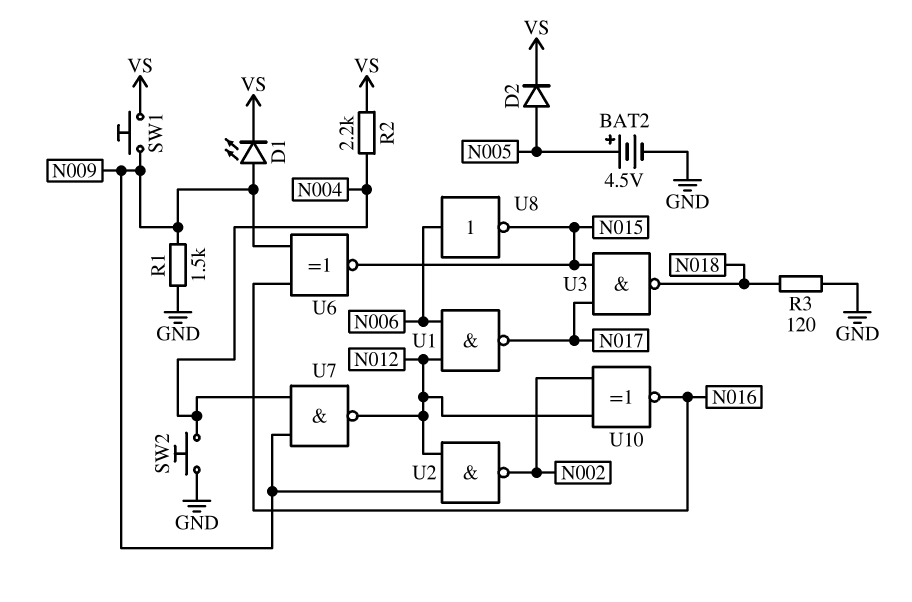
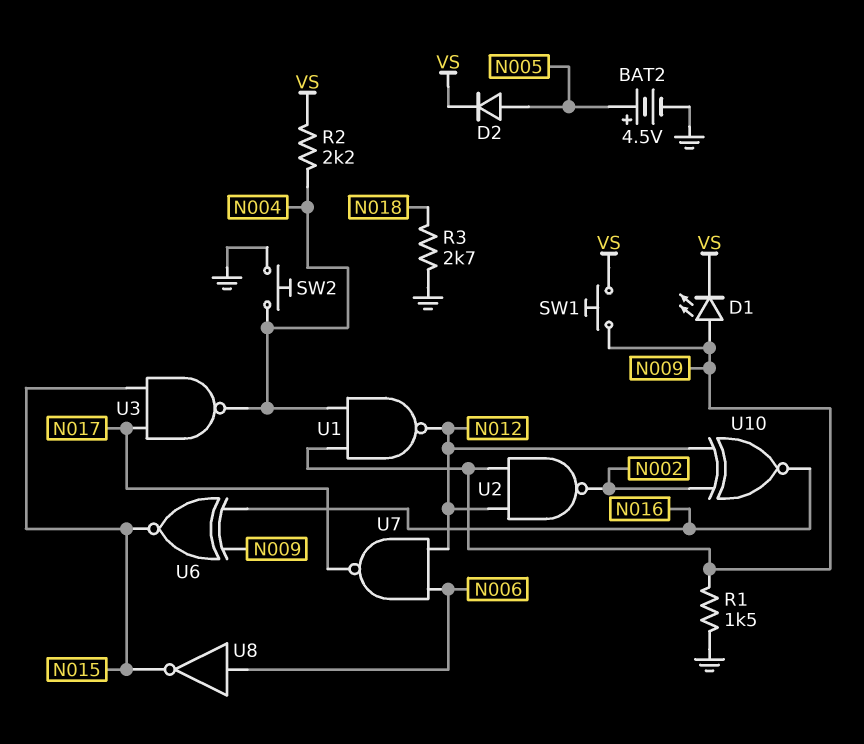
R3: 120 (GND, N018) -> 2.7k (GND, N018)
U1: NAND (in N006, in N012, out N017) -> NAND (in N004, in N009, out N012)
U3: NAND (in N015, in N017, out N018) -> NAND (in N015, in N017, out N004)
U7: NAND (in N004, in N009, out N012) -> NAND (in N006, in N012, out N017)

